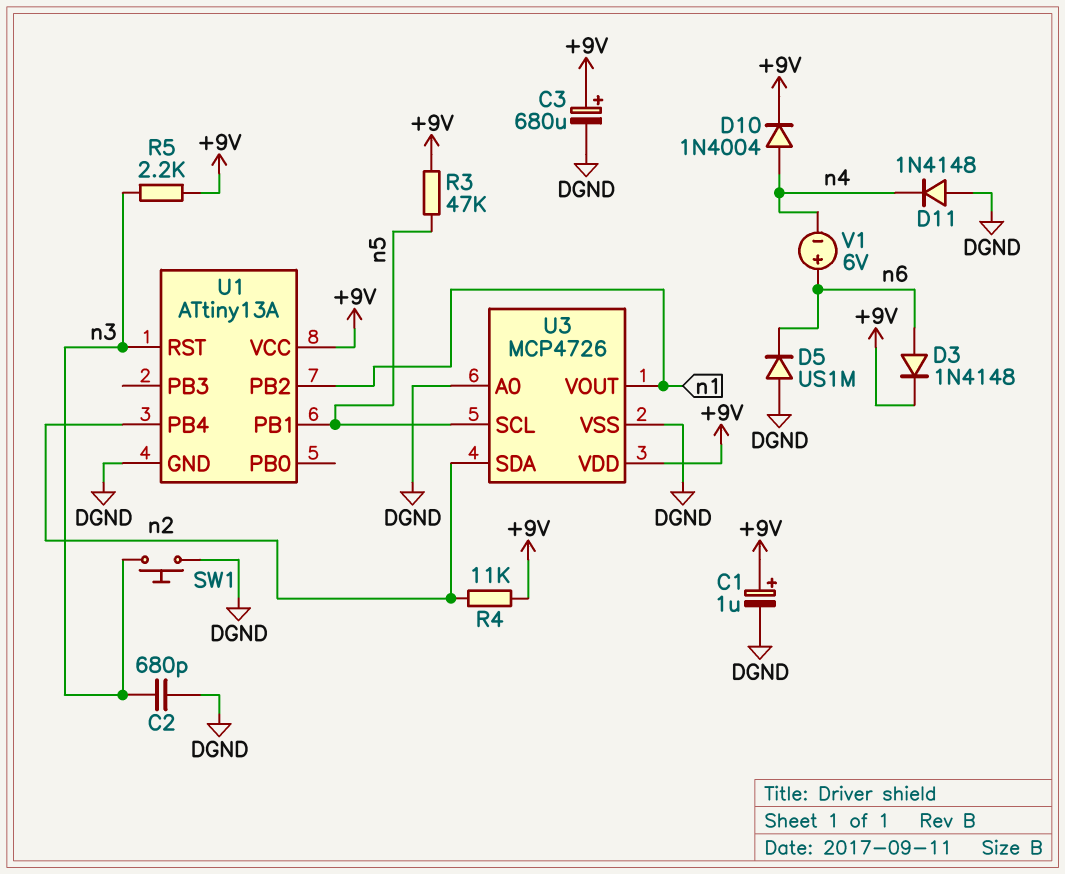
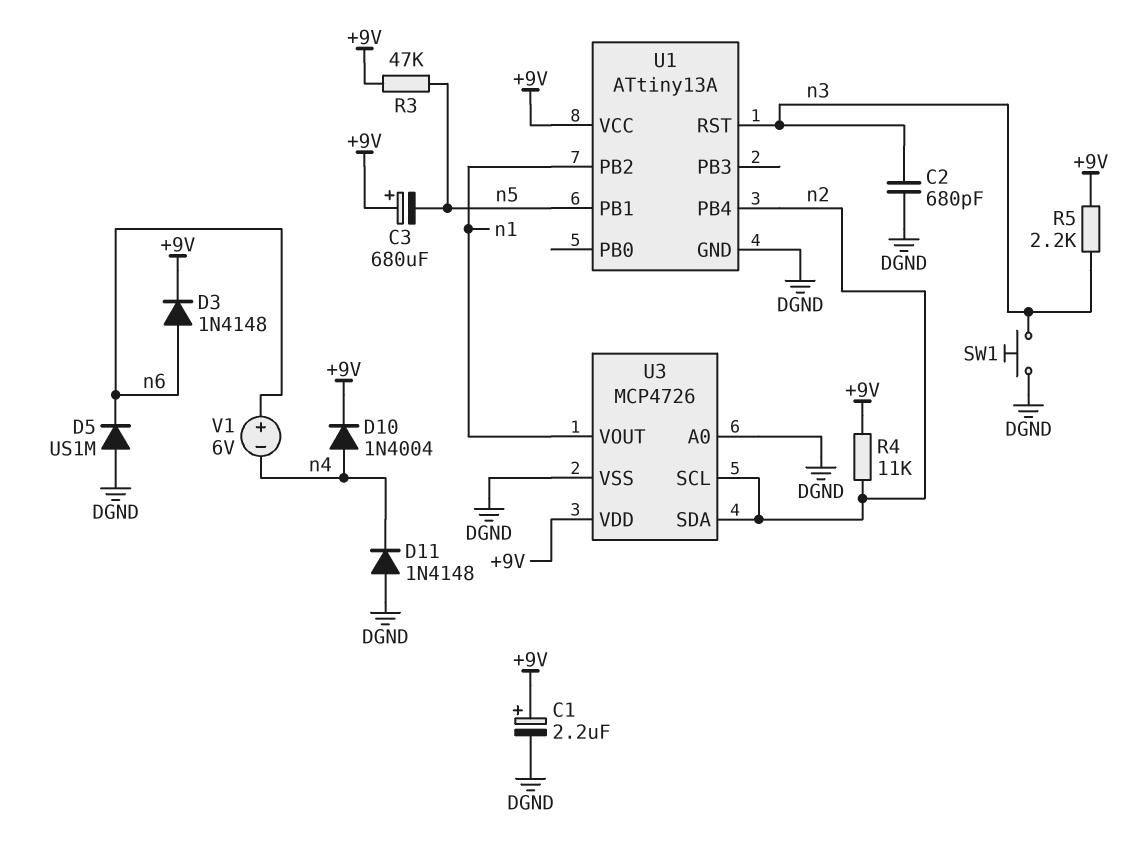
C1: 1uF (plus +9V, minus DGND) -> 2.2uF (plus +9V, minus DGND)
C3: 680uF (plus +9V, minus DGND) -> 680uF (plus +9V, minus n5)
U3 pin SCL: n5 -> n2

